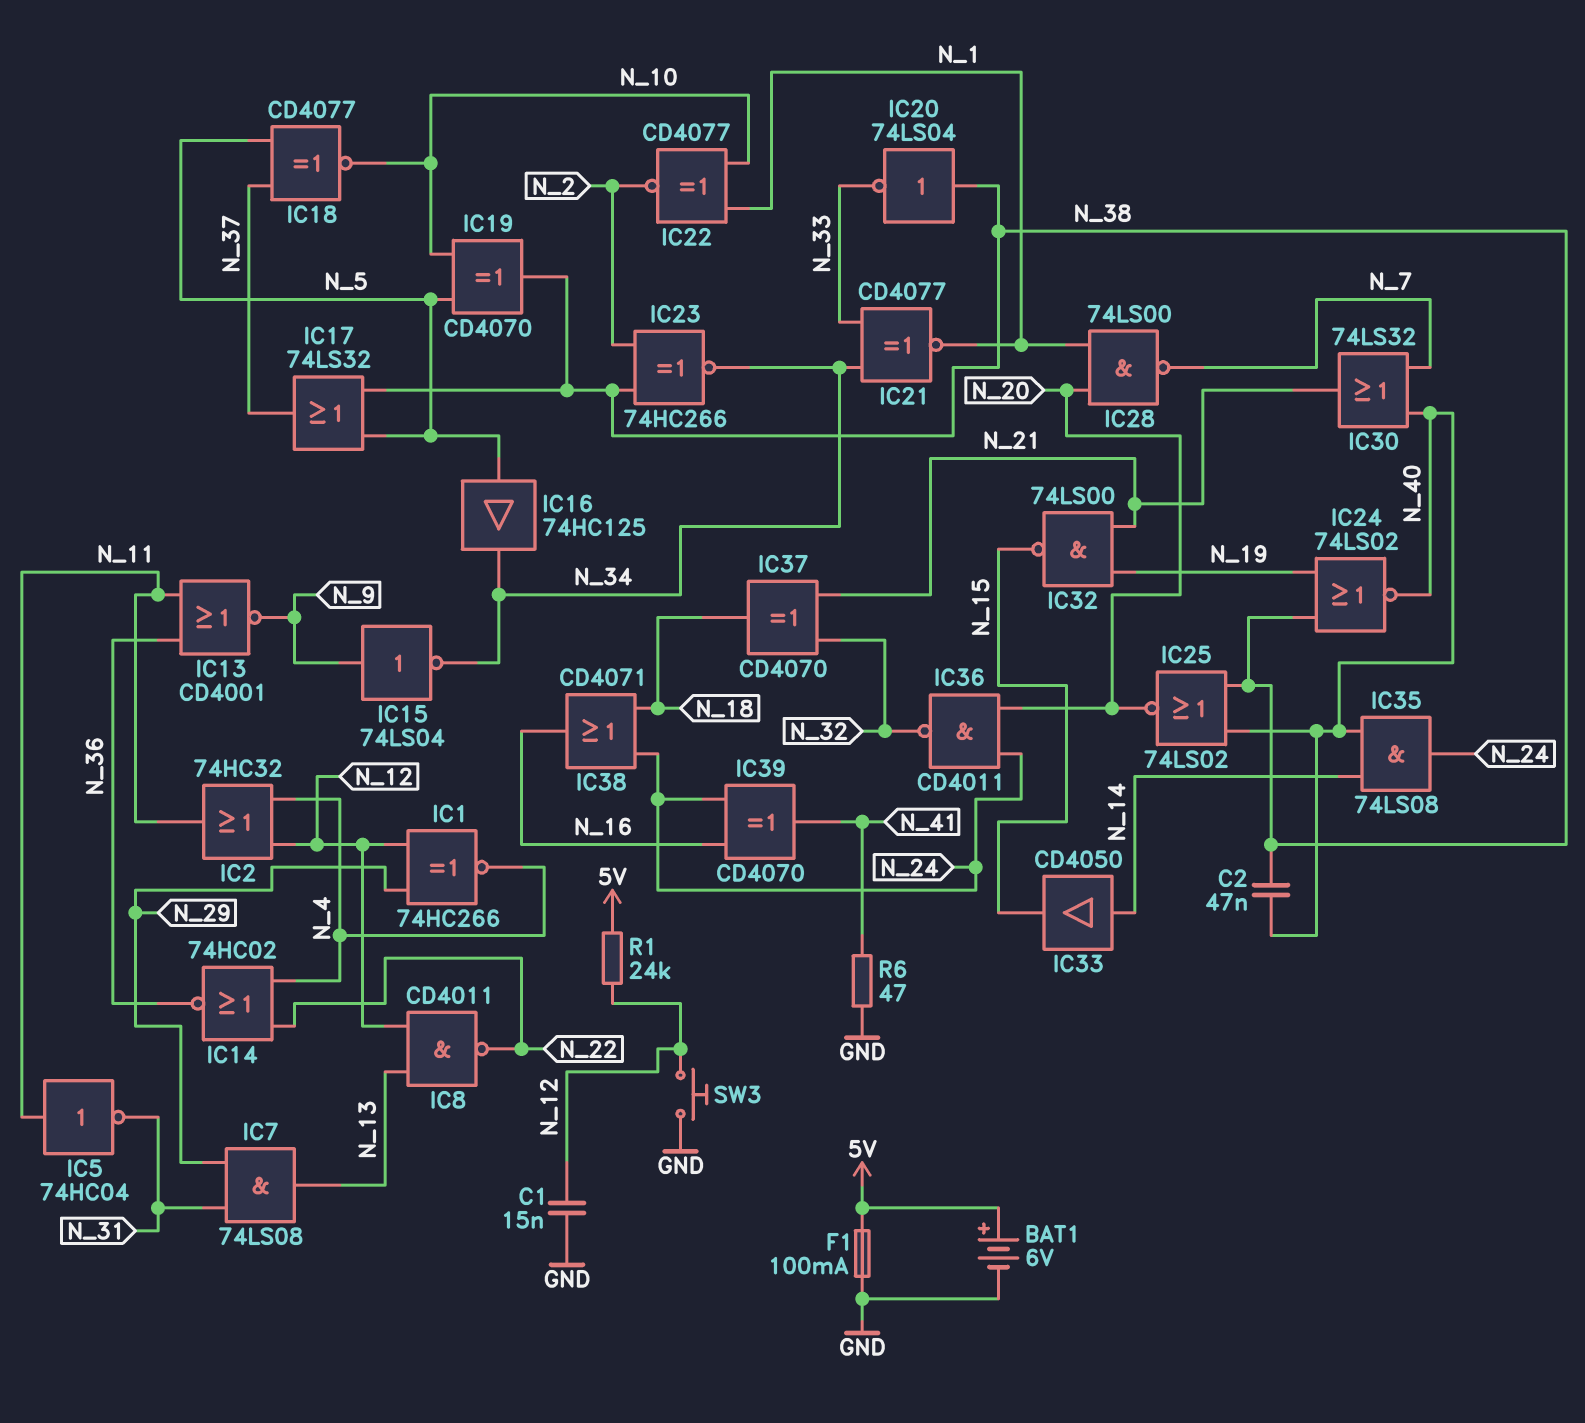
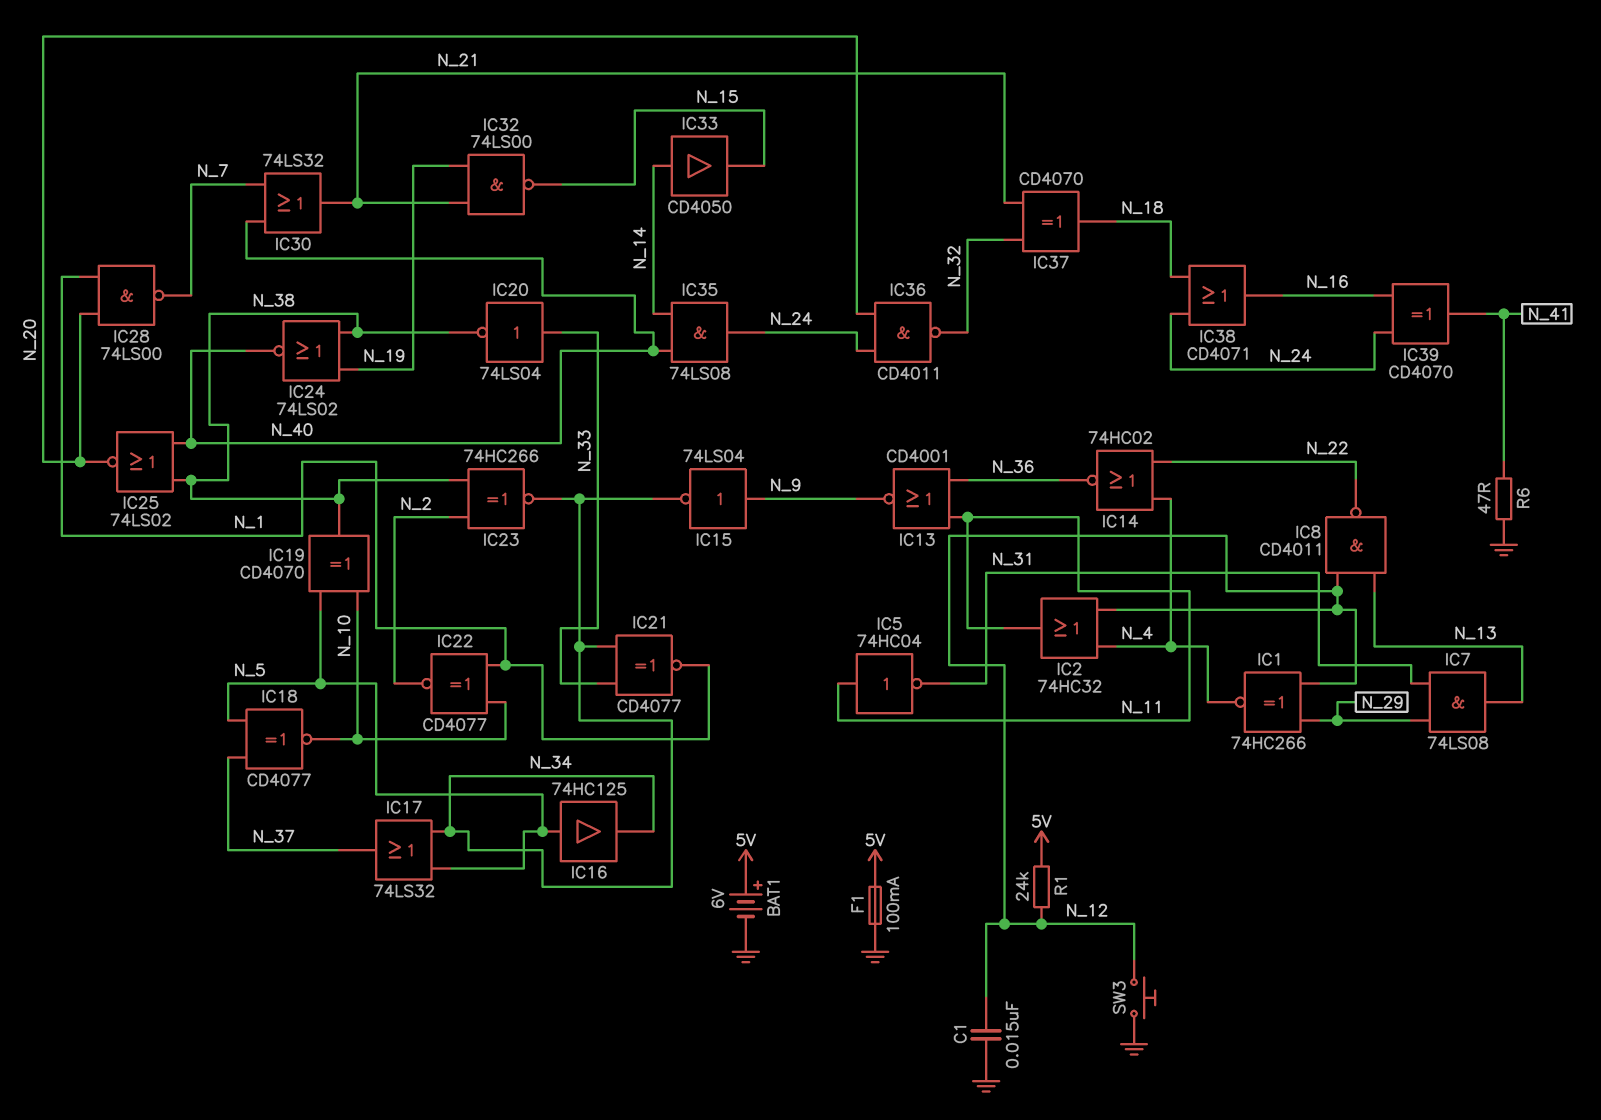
C2: 47nF (N_38, N_40) -> none
IC17: OR 74LS32 (in N_5, in N_38, out N_37) -> OR 74LS32 (in N_5, in N_34, out N_37)
IC20: NOT 74LS04 (in N_38, out N_33) -> NOT 74LS04 (in N_33, out N_38)

